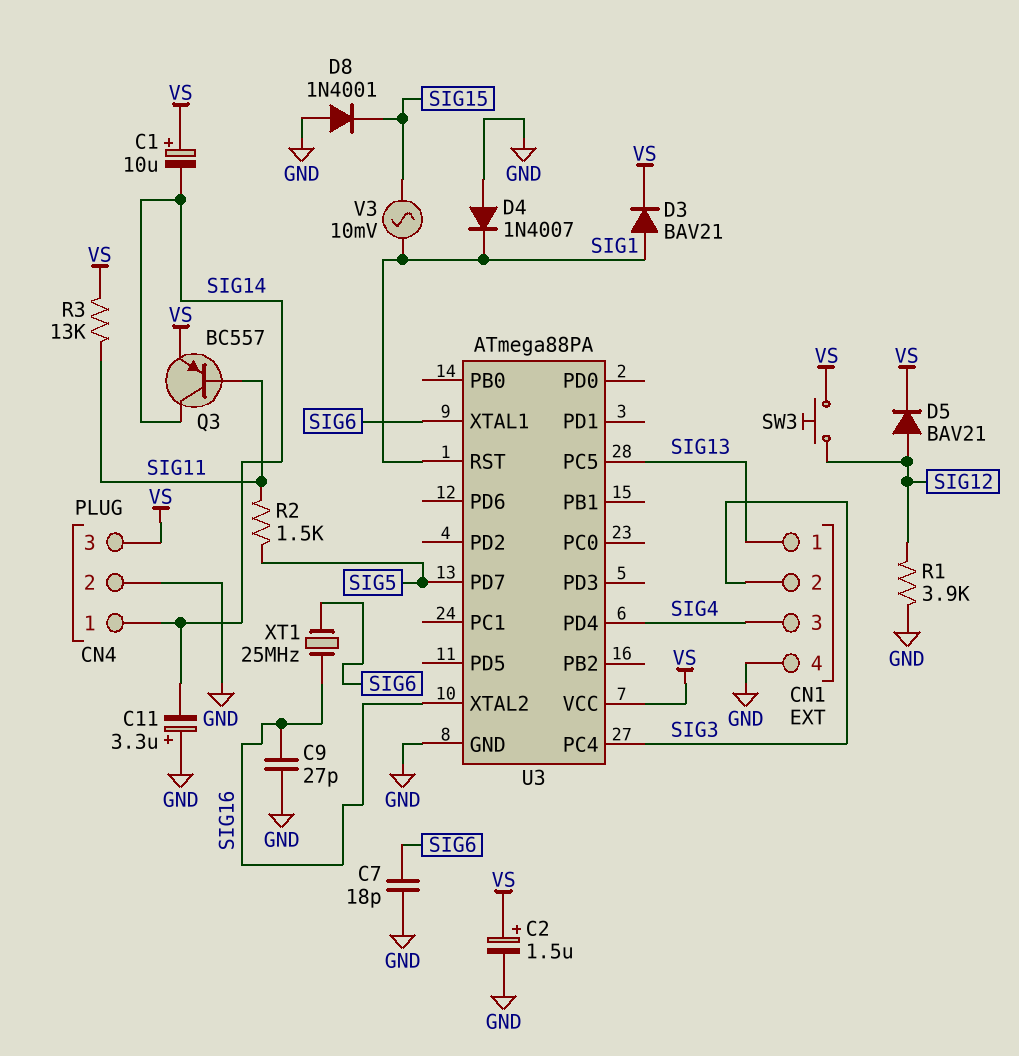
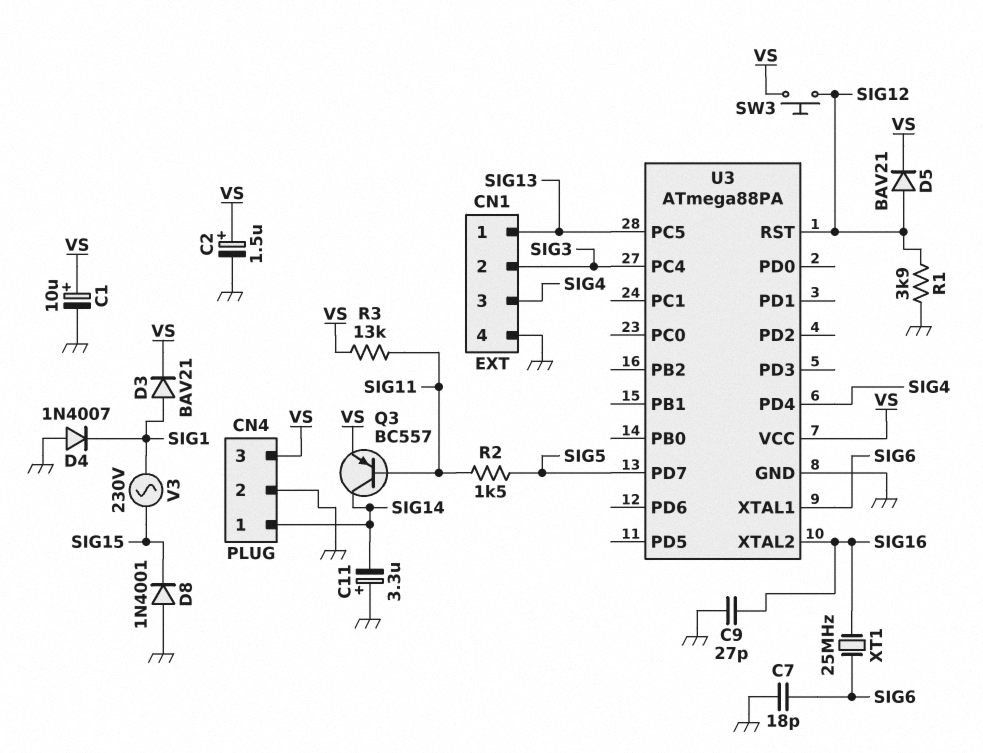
C1: 10uF (plus VS, minus SIG14) -> 10uF (plus VS, minus GND)
U3 pin RST: SIG1 -> SIG12
V3: AC 10mV (SIG1, SIG15) -> AC 230V (SIG1, SIG15)

